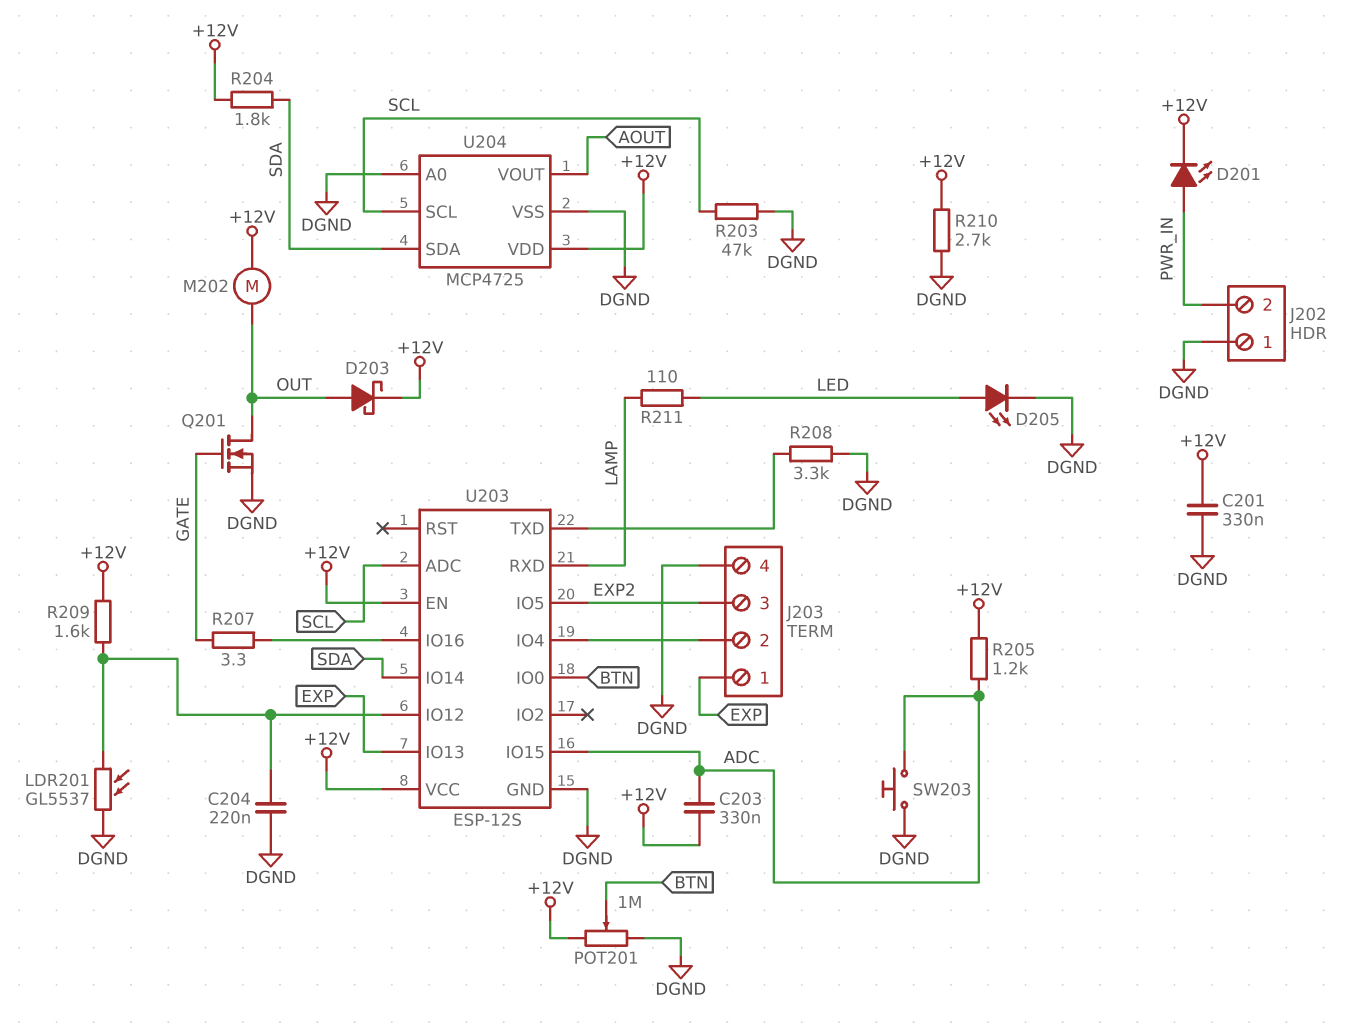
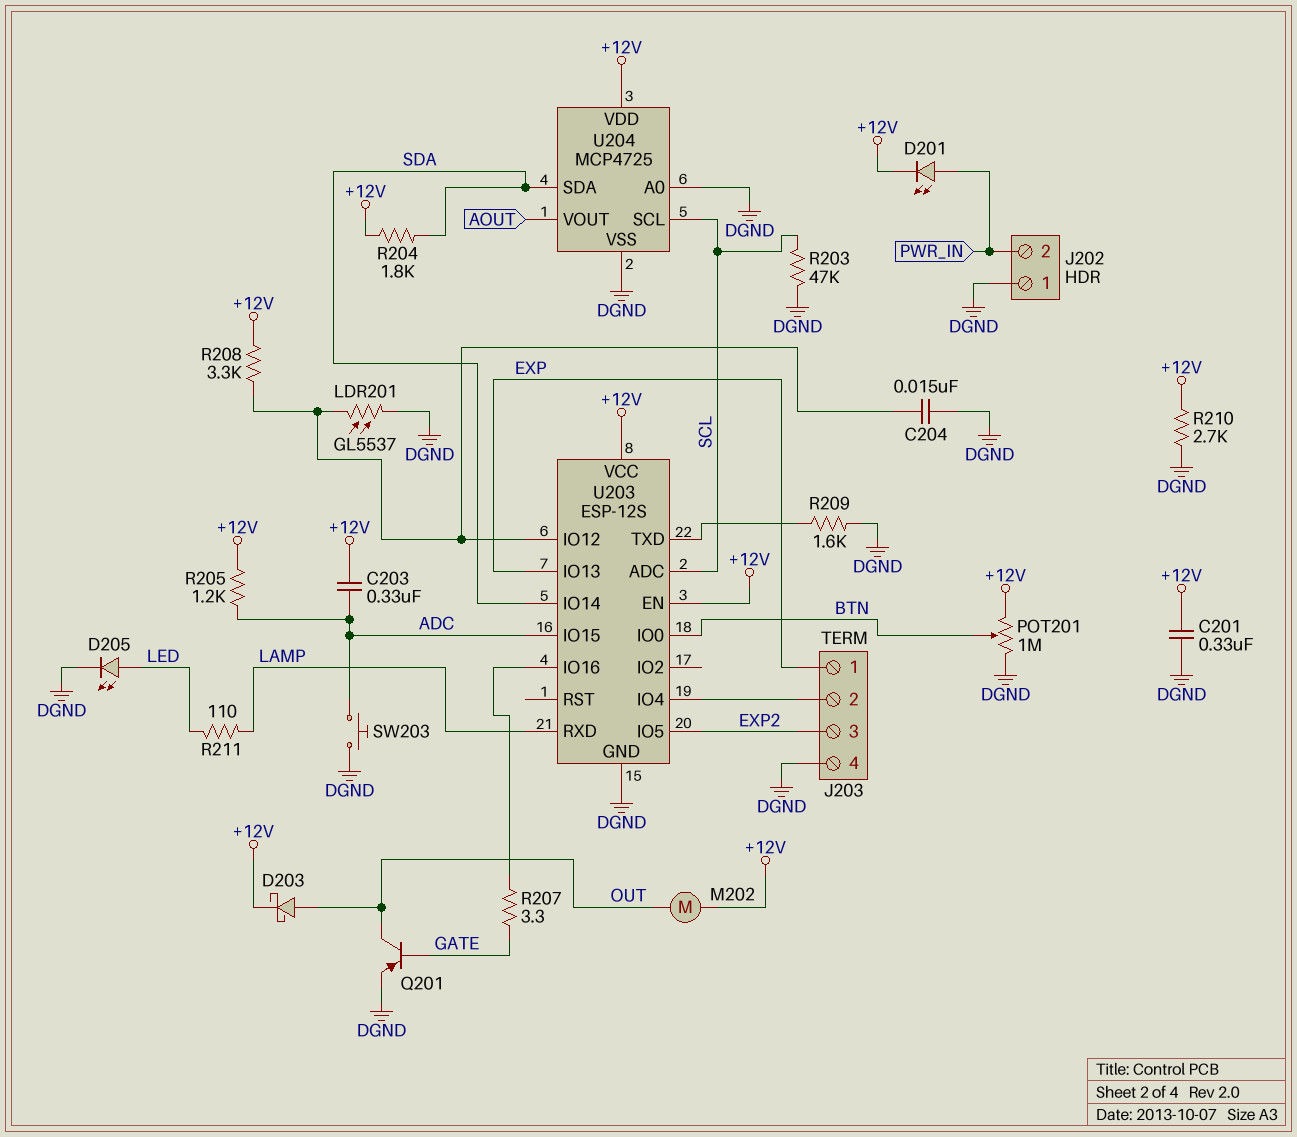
C204: 220nF (DGND, U203/IO12) -> 15nF (DGND, U203/IO12)
Q201: NMOS (G GATE, D OUT, S DGND) -> PNP (B GATE, C OUT, E DGND)
R208: 3.3k (DGND, U203/TXD) -> 3.3k (+12V, U203/IO12)
R209: 1.6k (+12V, U203/IO12) -> 1.6k (DGND, U203/TXD)

